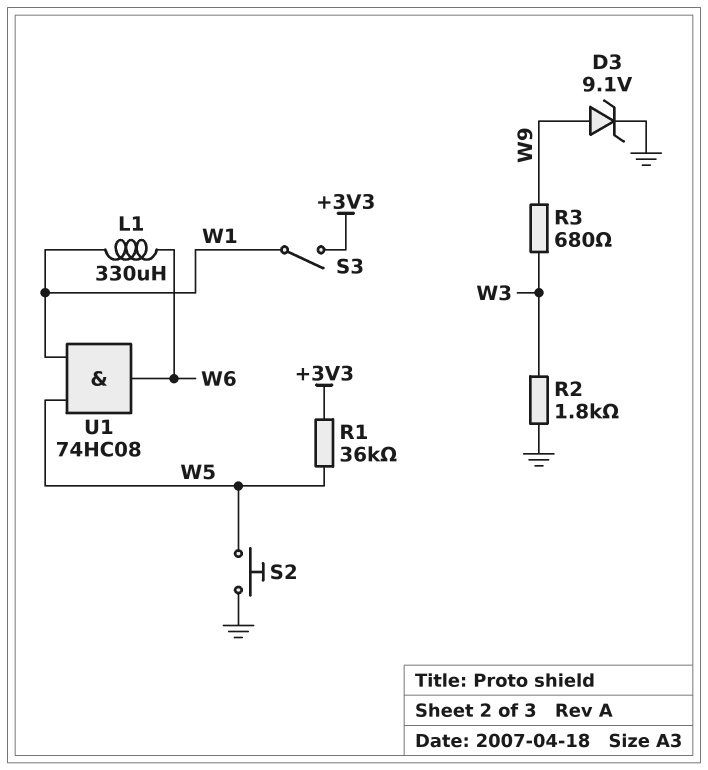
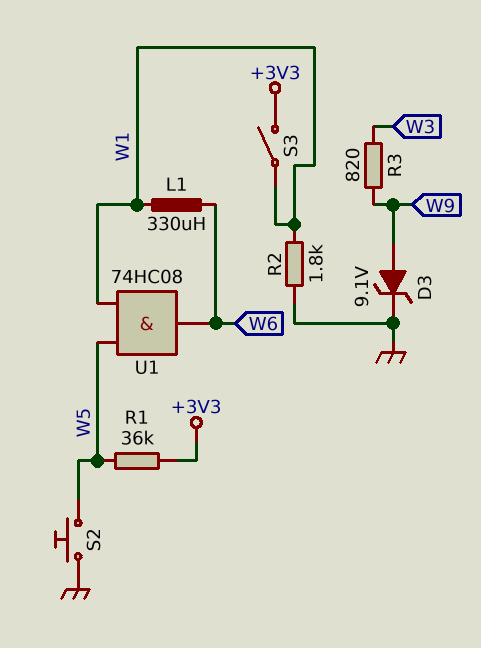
R2: 1.8k (GND, W3) -> 1.8k (GND, W1)
R3: 680 (W3, W9) -> 820 (W3, W9)

